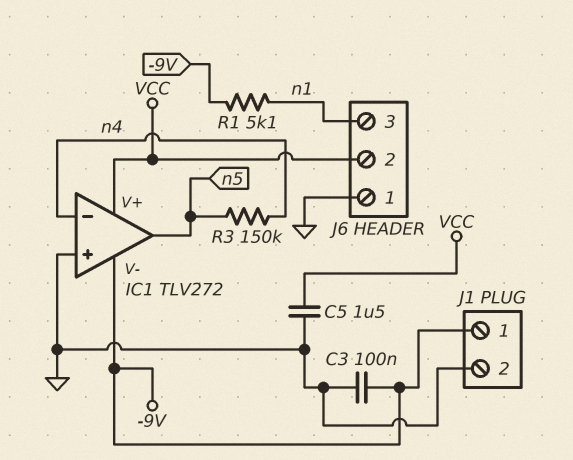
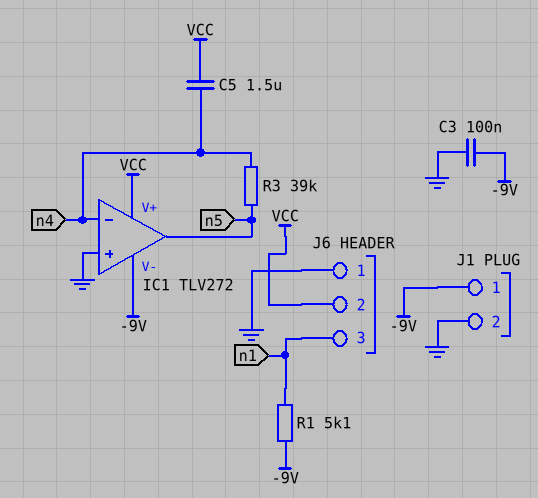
C5: 1.5uF (GND, VCC) -> 1.5uF (VCC, n4)
R3: 150k (n4, n5) -> 39k (n4, n5)

